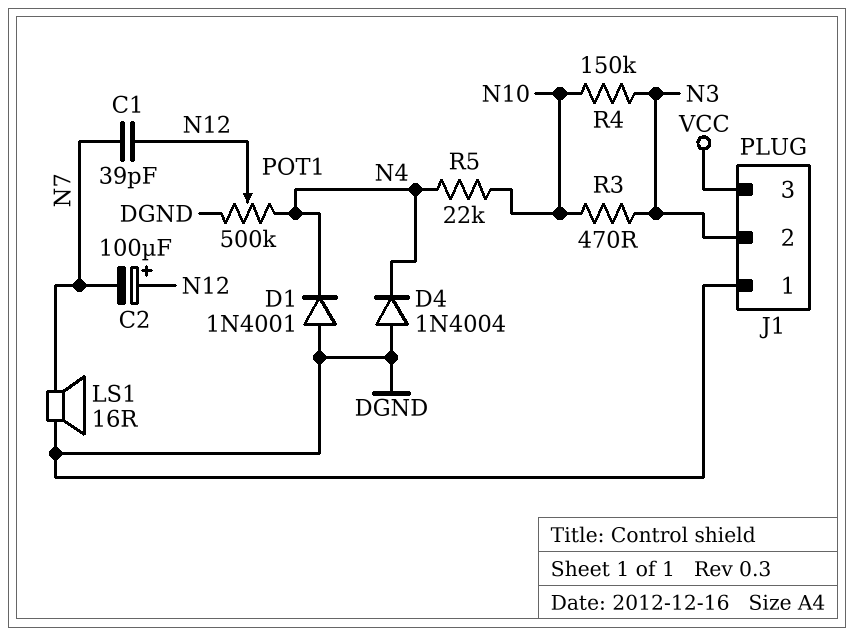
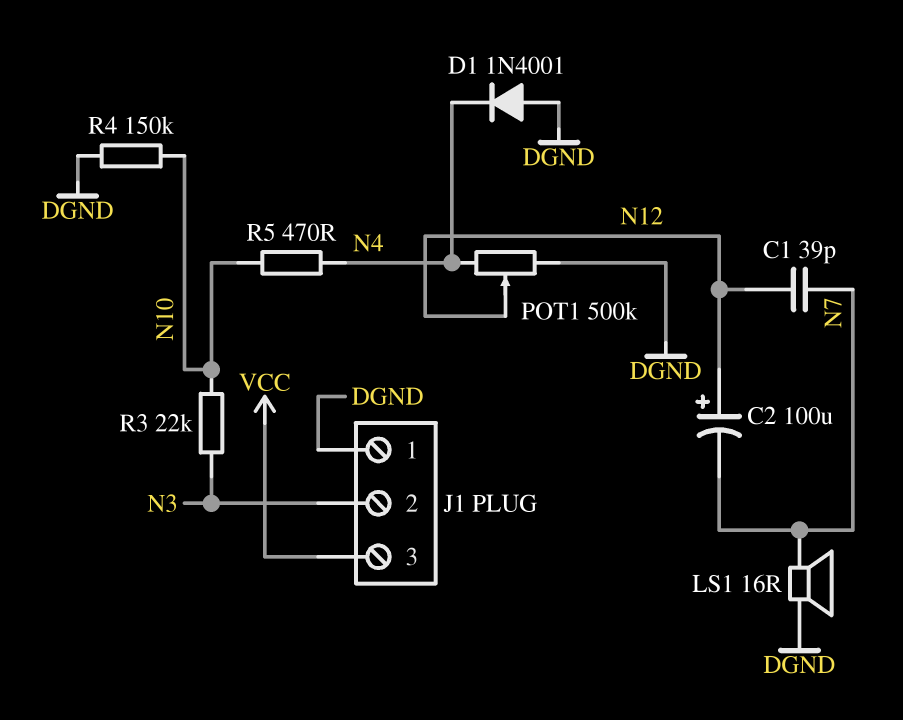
D4: diode 1N4004 (A DGND, K N4) -> none
R3: 470 (N3, N10) -> 22k (N3, N10)
R4: 150k (N3, N10) -> 150k (DGND, N10)
R5: 22k (N4, N10) -> 470 (N4, N10)

